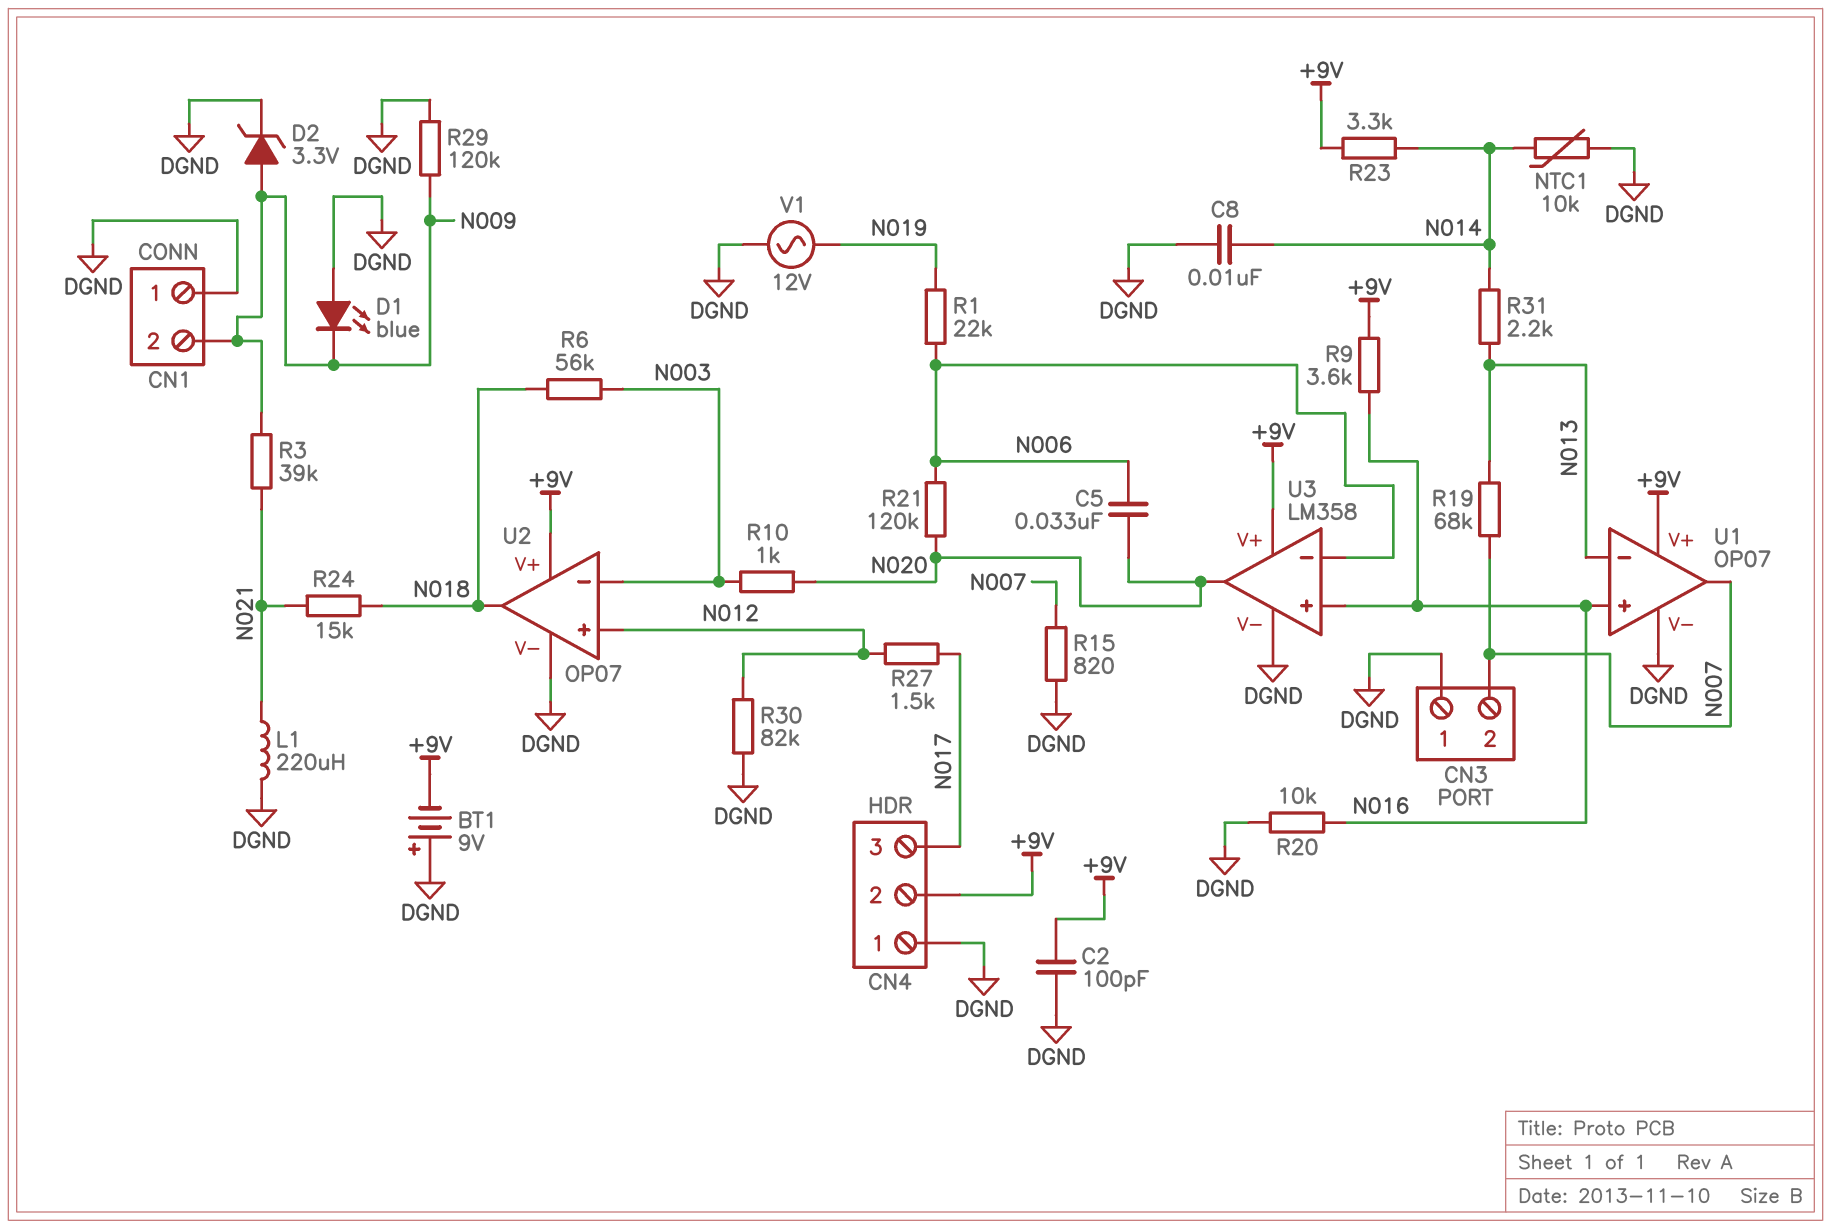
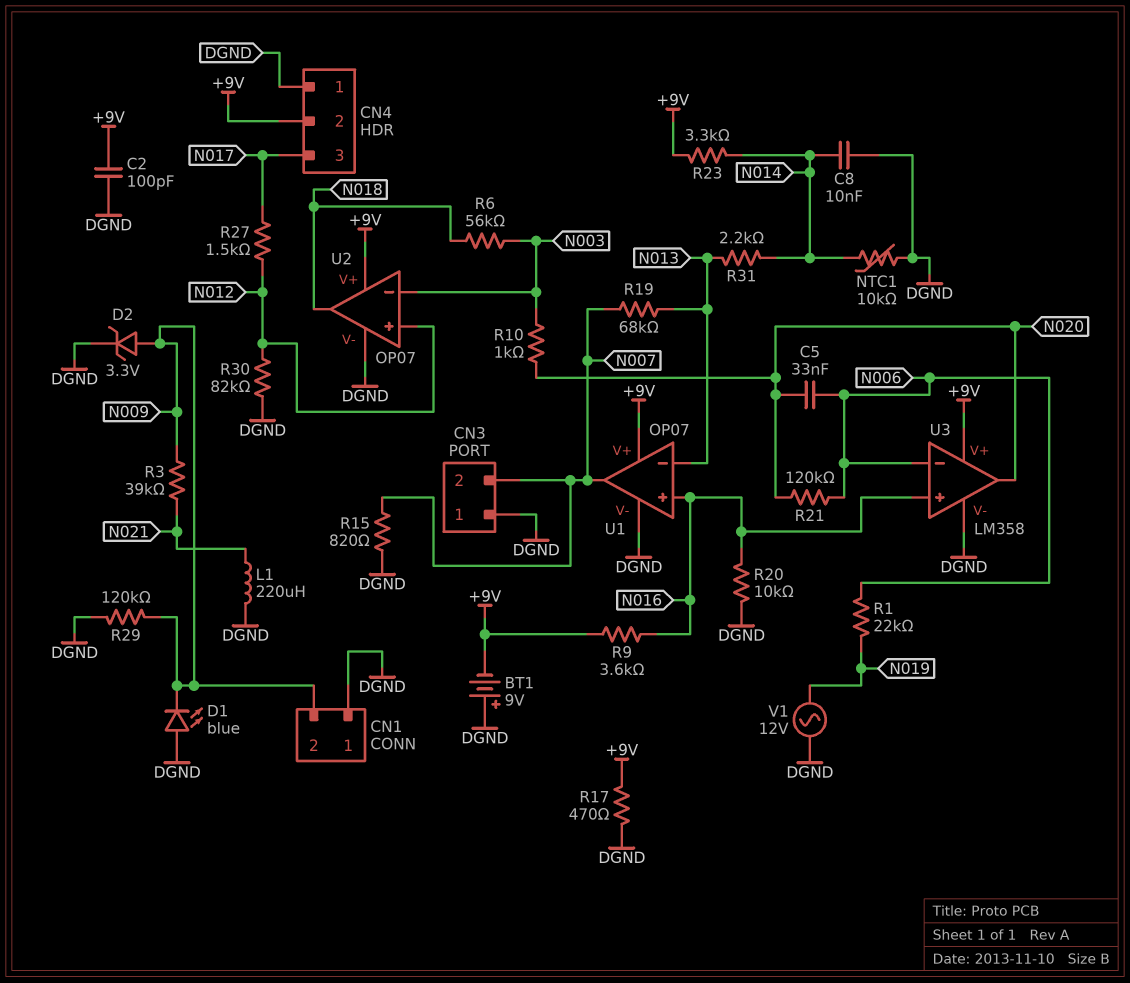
R17: none -> 470 (+9V, DGND)
R24: 15k (N018, N021) -> none

